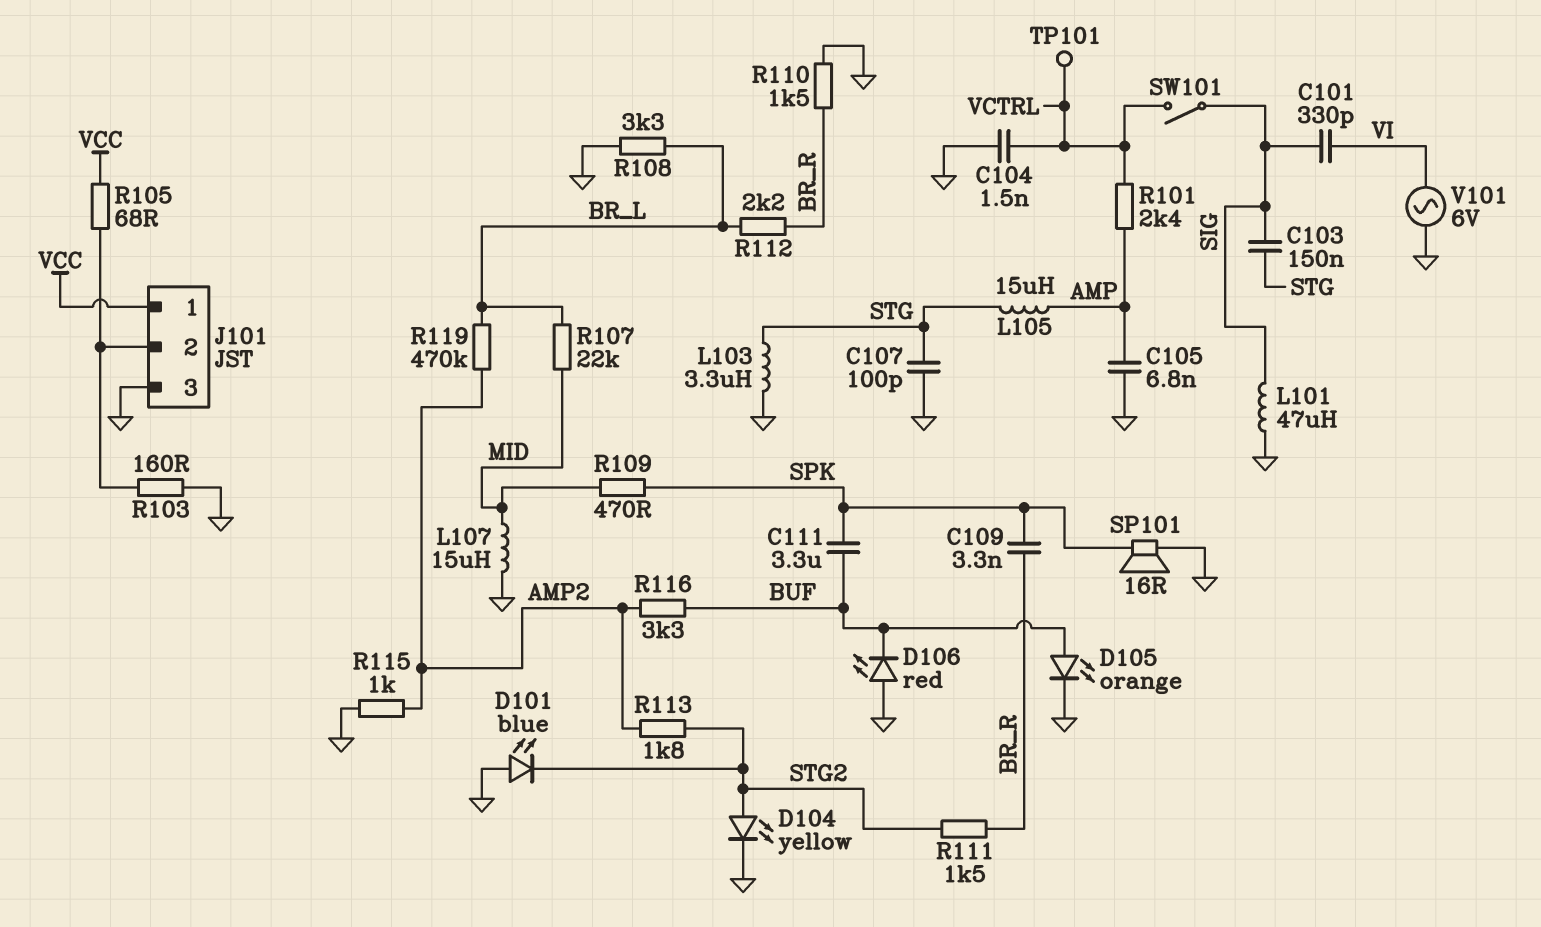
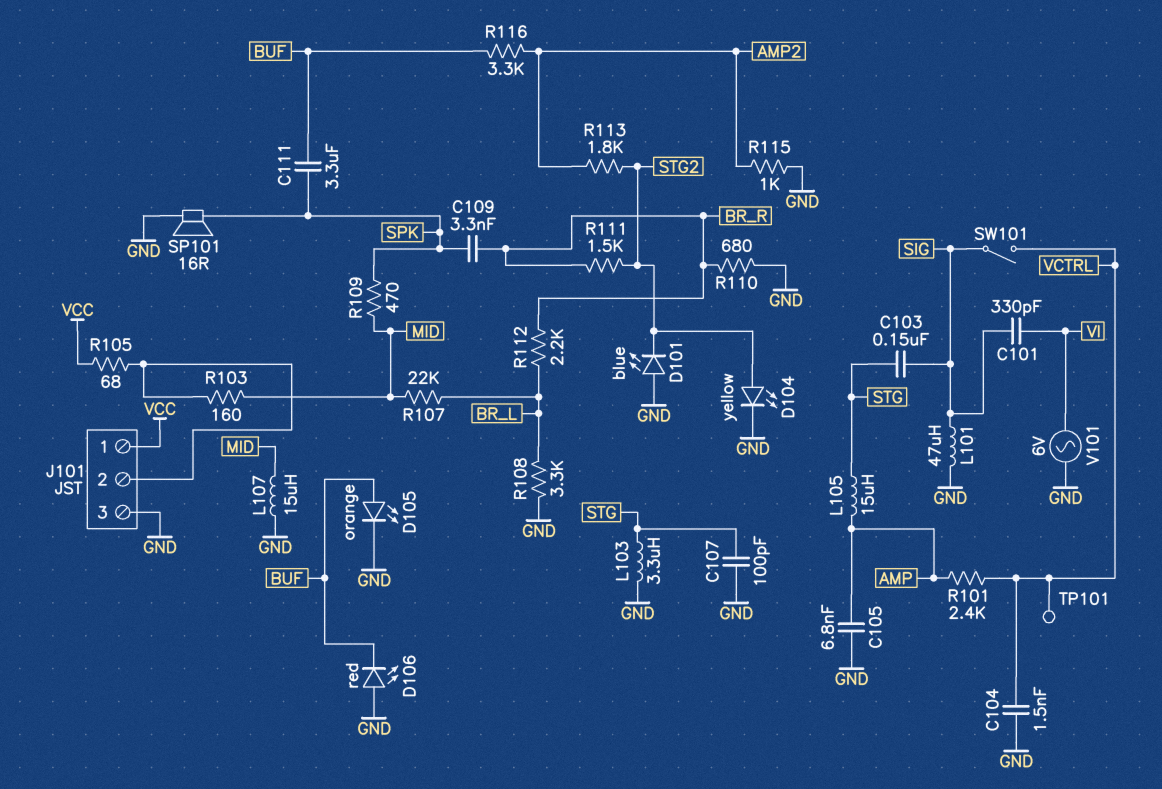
R103: 160 (GND, J101/2) -> 160 (J101/2, MID)
R110: 1.5k (BR_R, GND) -> 680 (BR_R, GND)
R119: 470k (AMP2, BR_L) -> none

